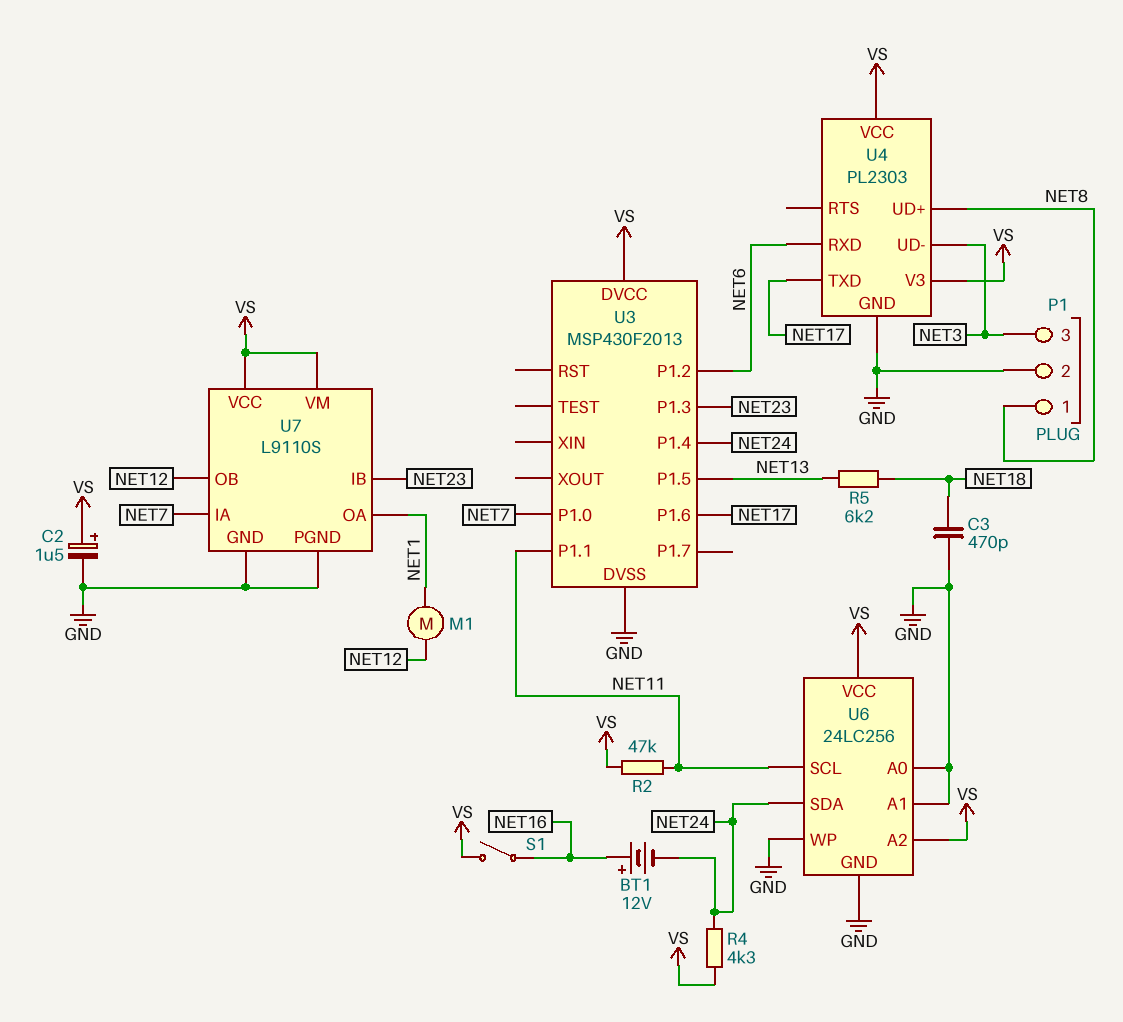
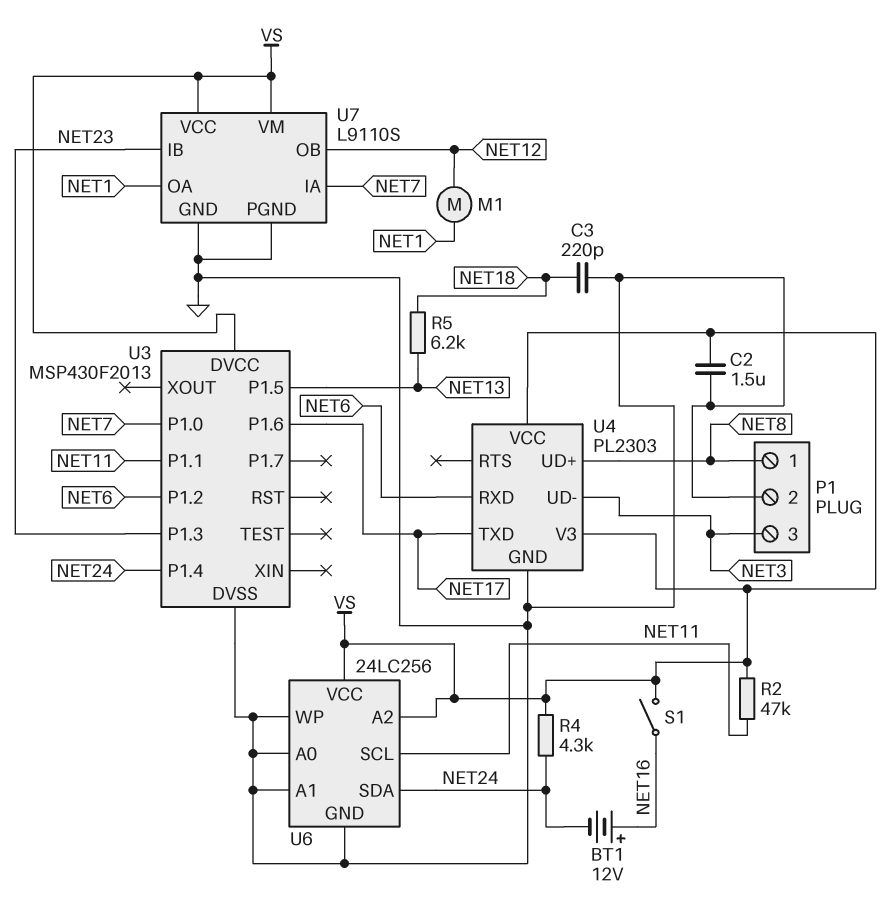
C2: 1.5uF (plus VS, minus GND) -> 1.5uF (GND, VS)
C3: 470pF (GND, NET18) -> 220pF (GND, NET18)

